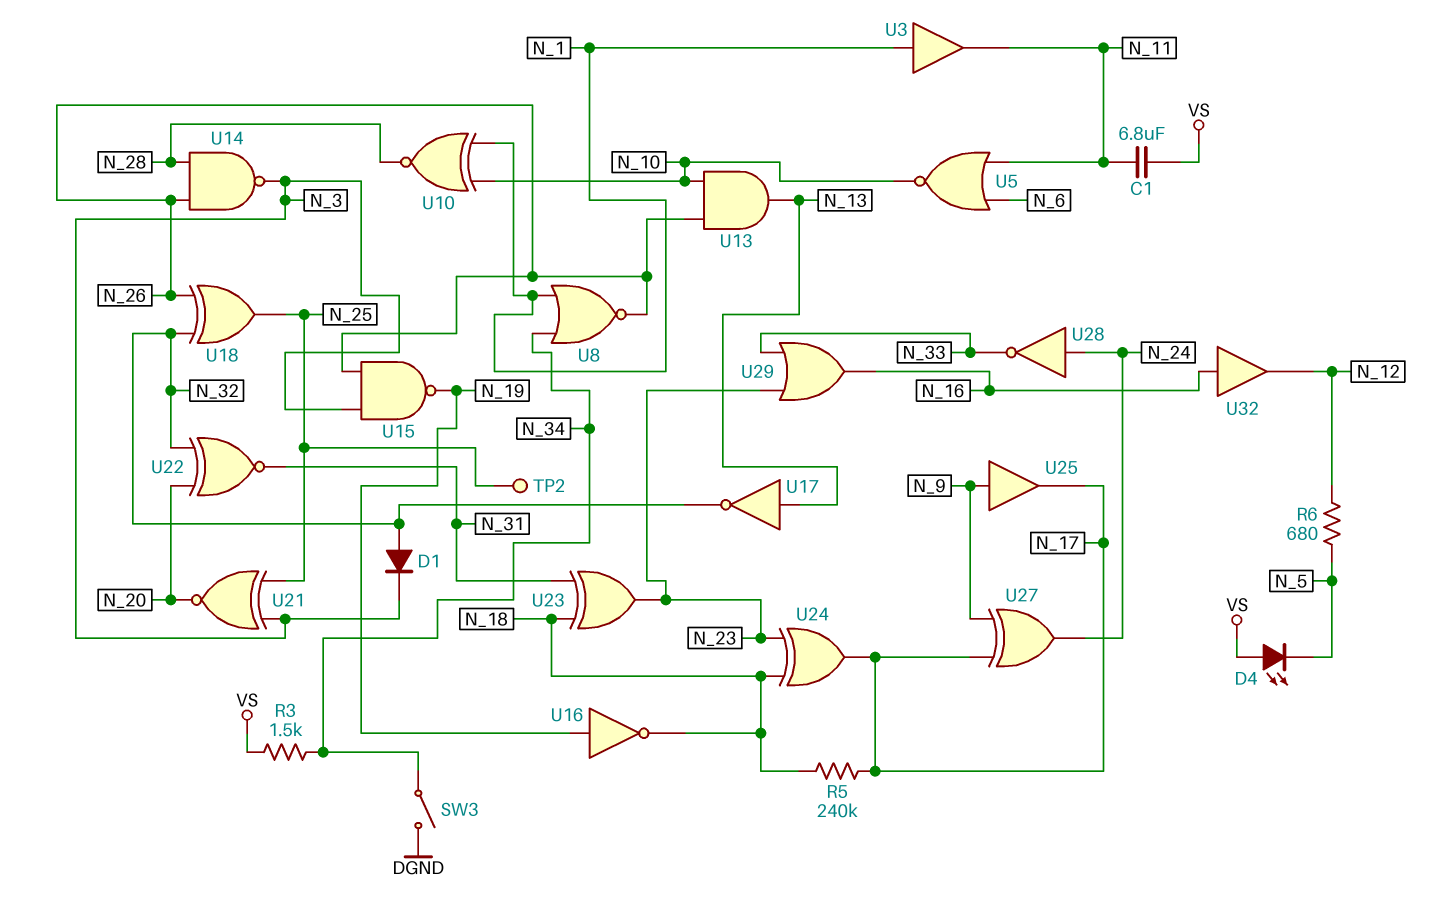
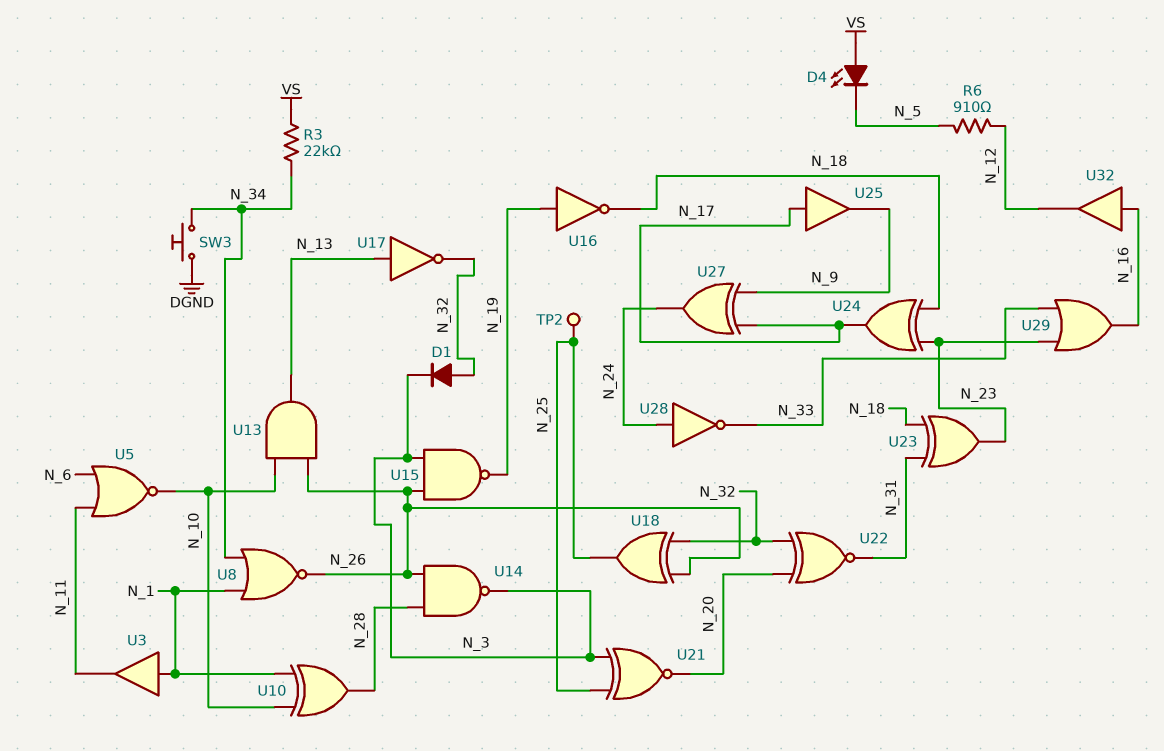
C1: 6.8uF (N_11, VS) -> none
R3: 1.5k (N_34, VS) -> 22k (N_34, VS)
R5: 240k (N_17, N_18) -> none
R6: 680 (N_5, N_12) -> 910 (N_5, N_12)
SW3: switch (DGND, N_34) -> button (DGND, N_34)
U10: XNOR (in N_1, in N_10, out N_28) -> XOR (in N_1, in N_10, out N_28)
U25: buffer (in N_9, out N_17) -> buffer (in N_17, out N_9)

